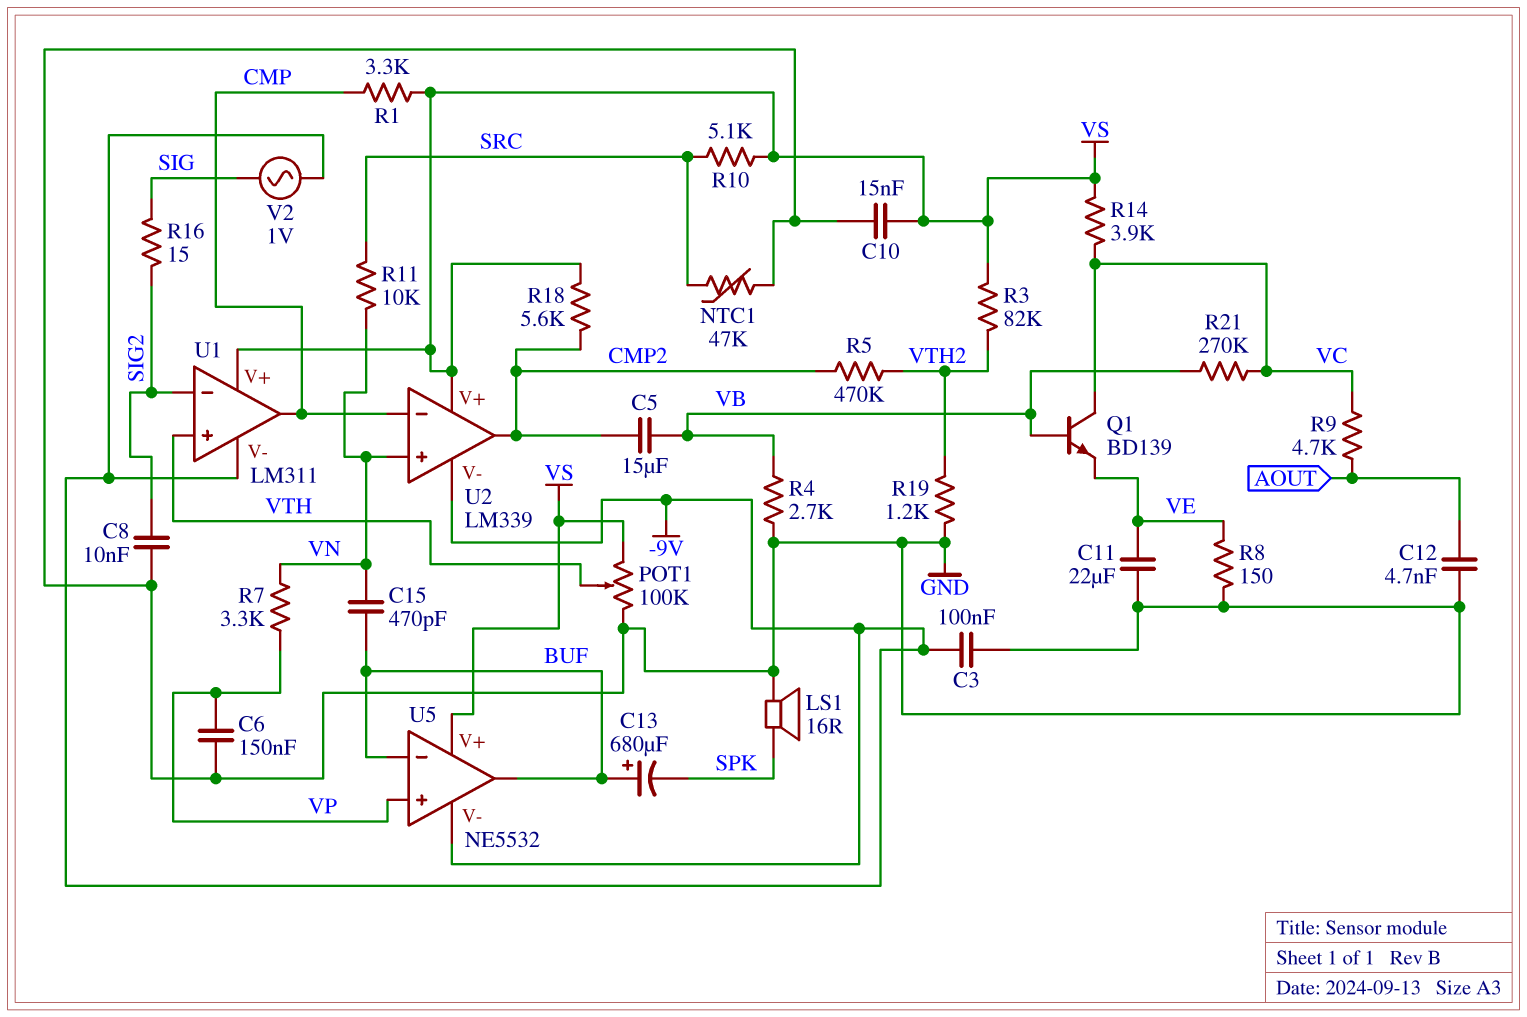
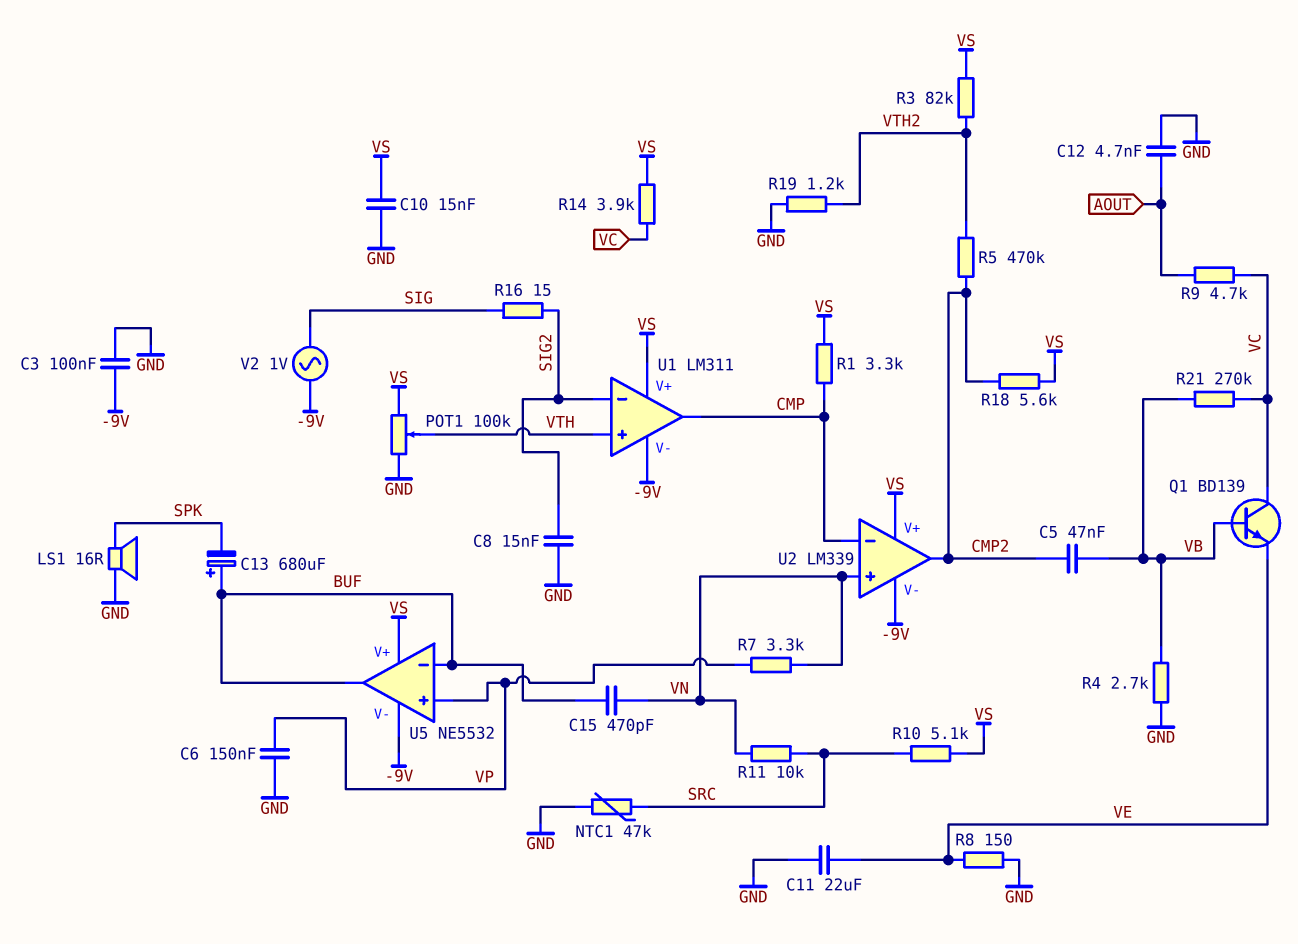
C5: 15uF (CMP2, VB) -> 47nF (CMP2, VB)
C8: 10nF (GND, SIG2) -> 15nF (GND, SIG2)

